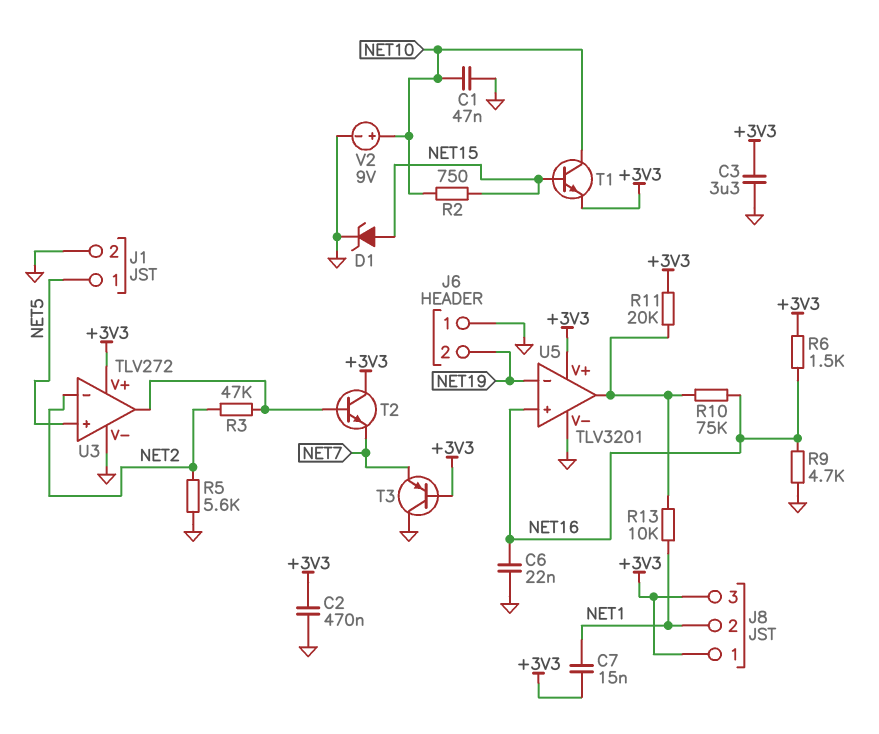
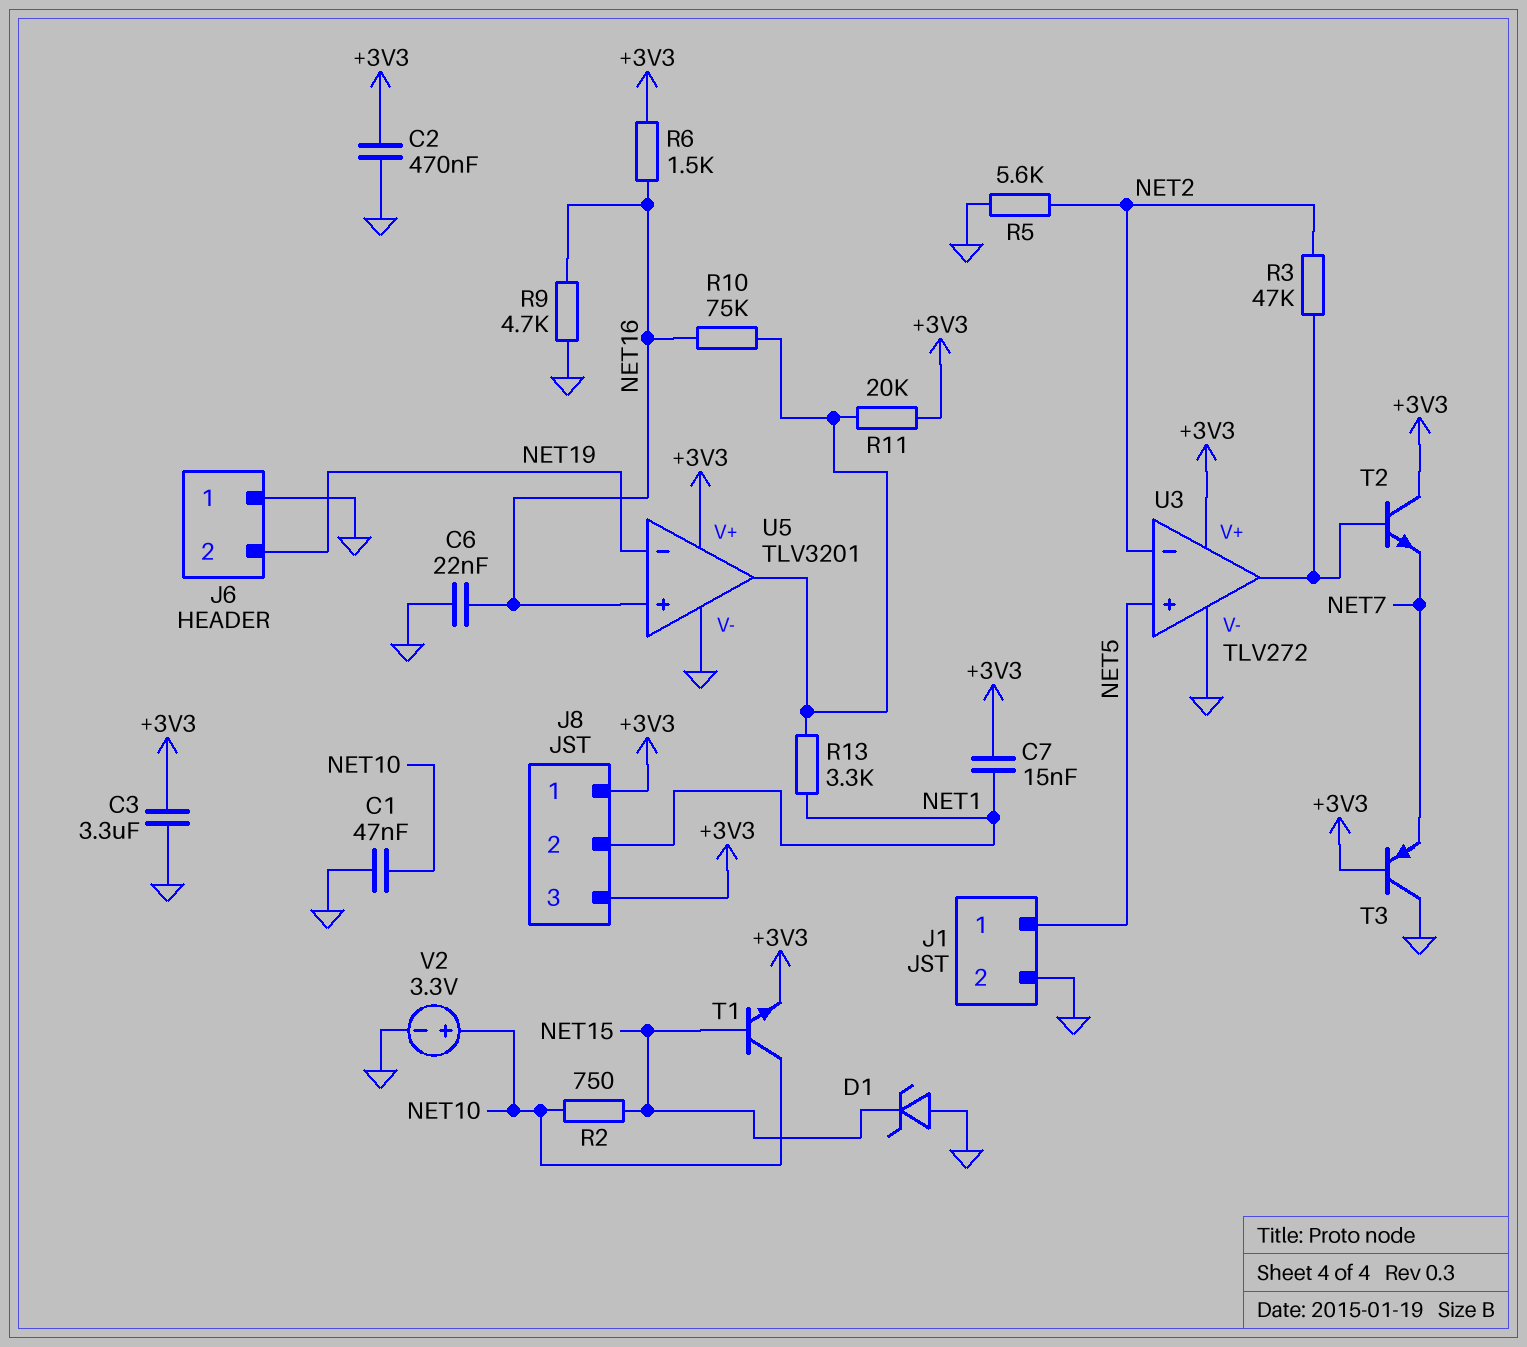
D1: zener (A NET15, K GND) -> zener (A GND, K NET15)
R13: 10k (NET1, U5/out) -> 3.3k (NET1, U5/out)
V2: 9V (plus NET10, minus GND) -> 3.3V (plus NET10, minus GND)

